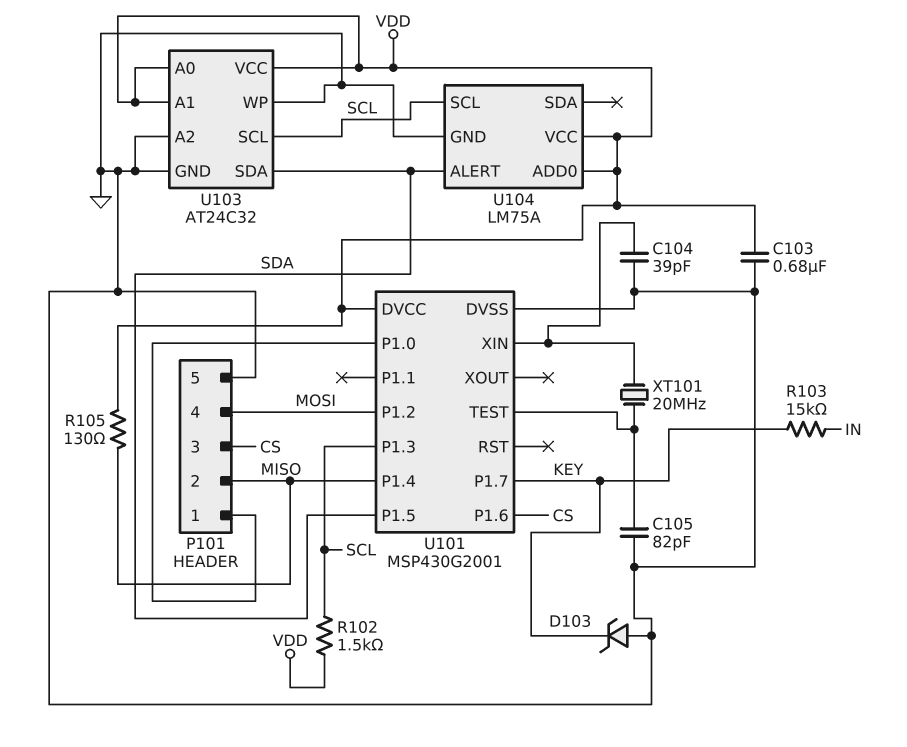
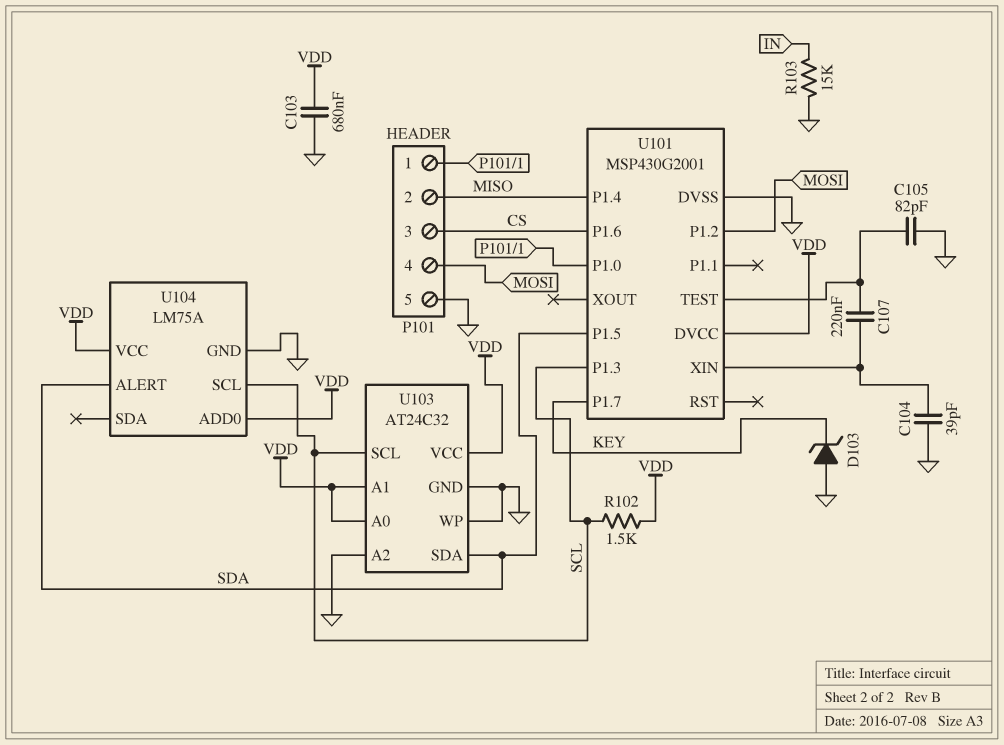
C107: none -> 220nF (U101/TEST, U101/XIN)
R103: 15k (IN, KEY) -> 15k (GND, IN)
R105: 130 (MISO, VDD) -> none
XT101: 20MHz (U101/TEST, U101/XIN) -> none

